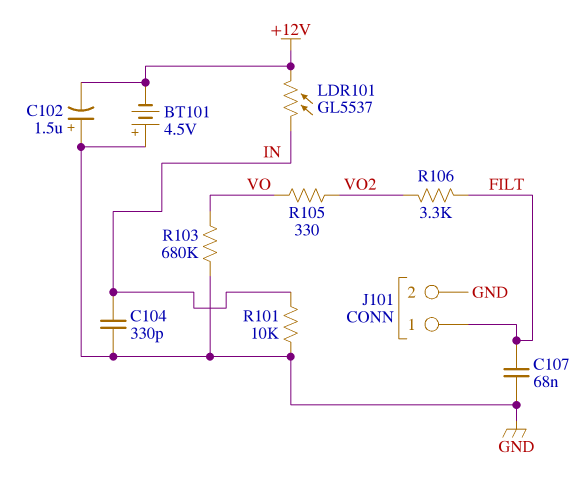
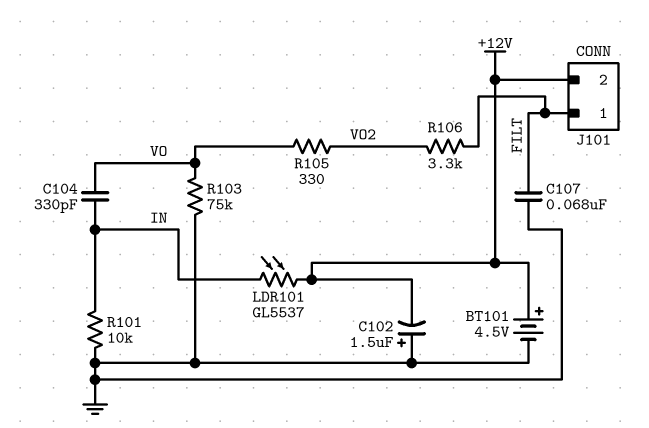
BT101: 4.5V (plus GND, minus +12V) -> 4.5V (plus +12V, minus GND)
C104: 330pF (GND, IN) -> 330pF (IN, VO)
J101 pin 2: GND -> +12V
R103: 680k (GND, VO) -> 75k (GND, VO)

